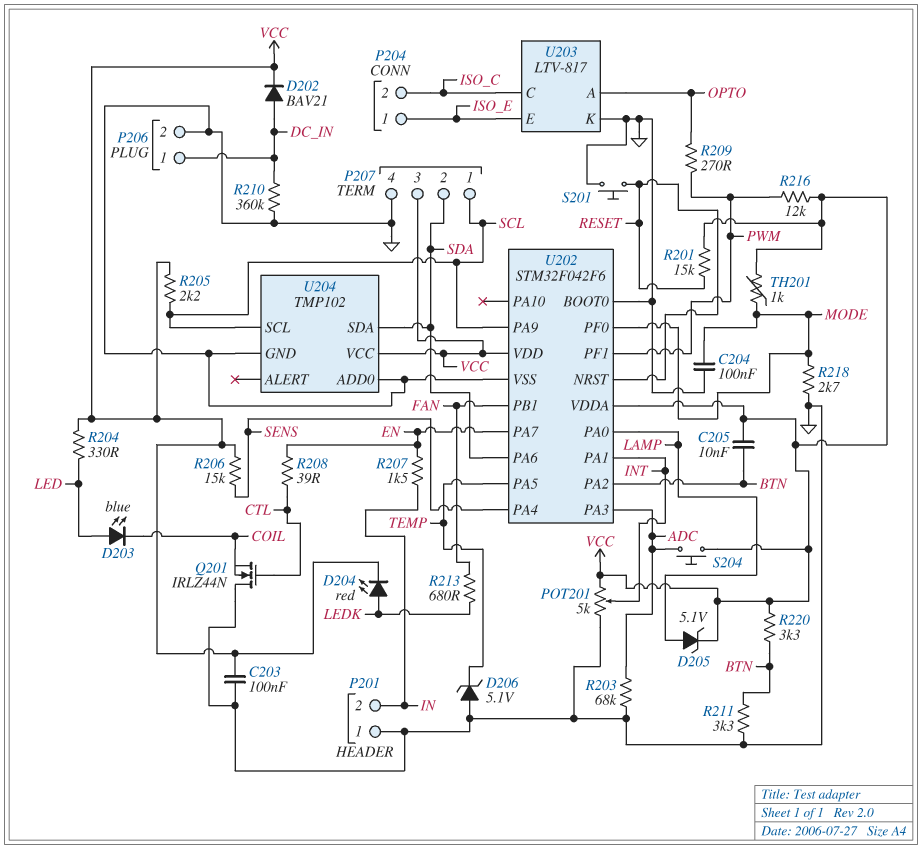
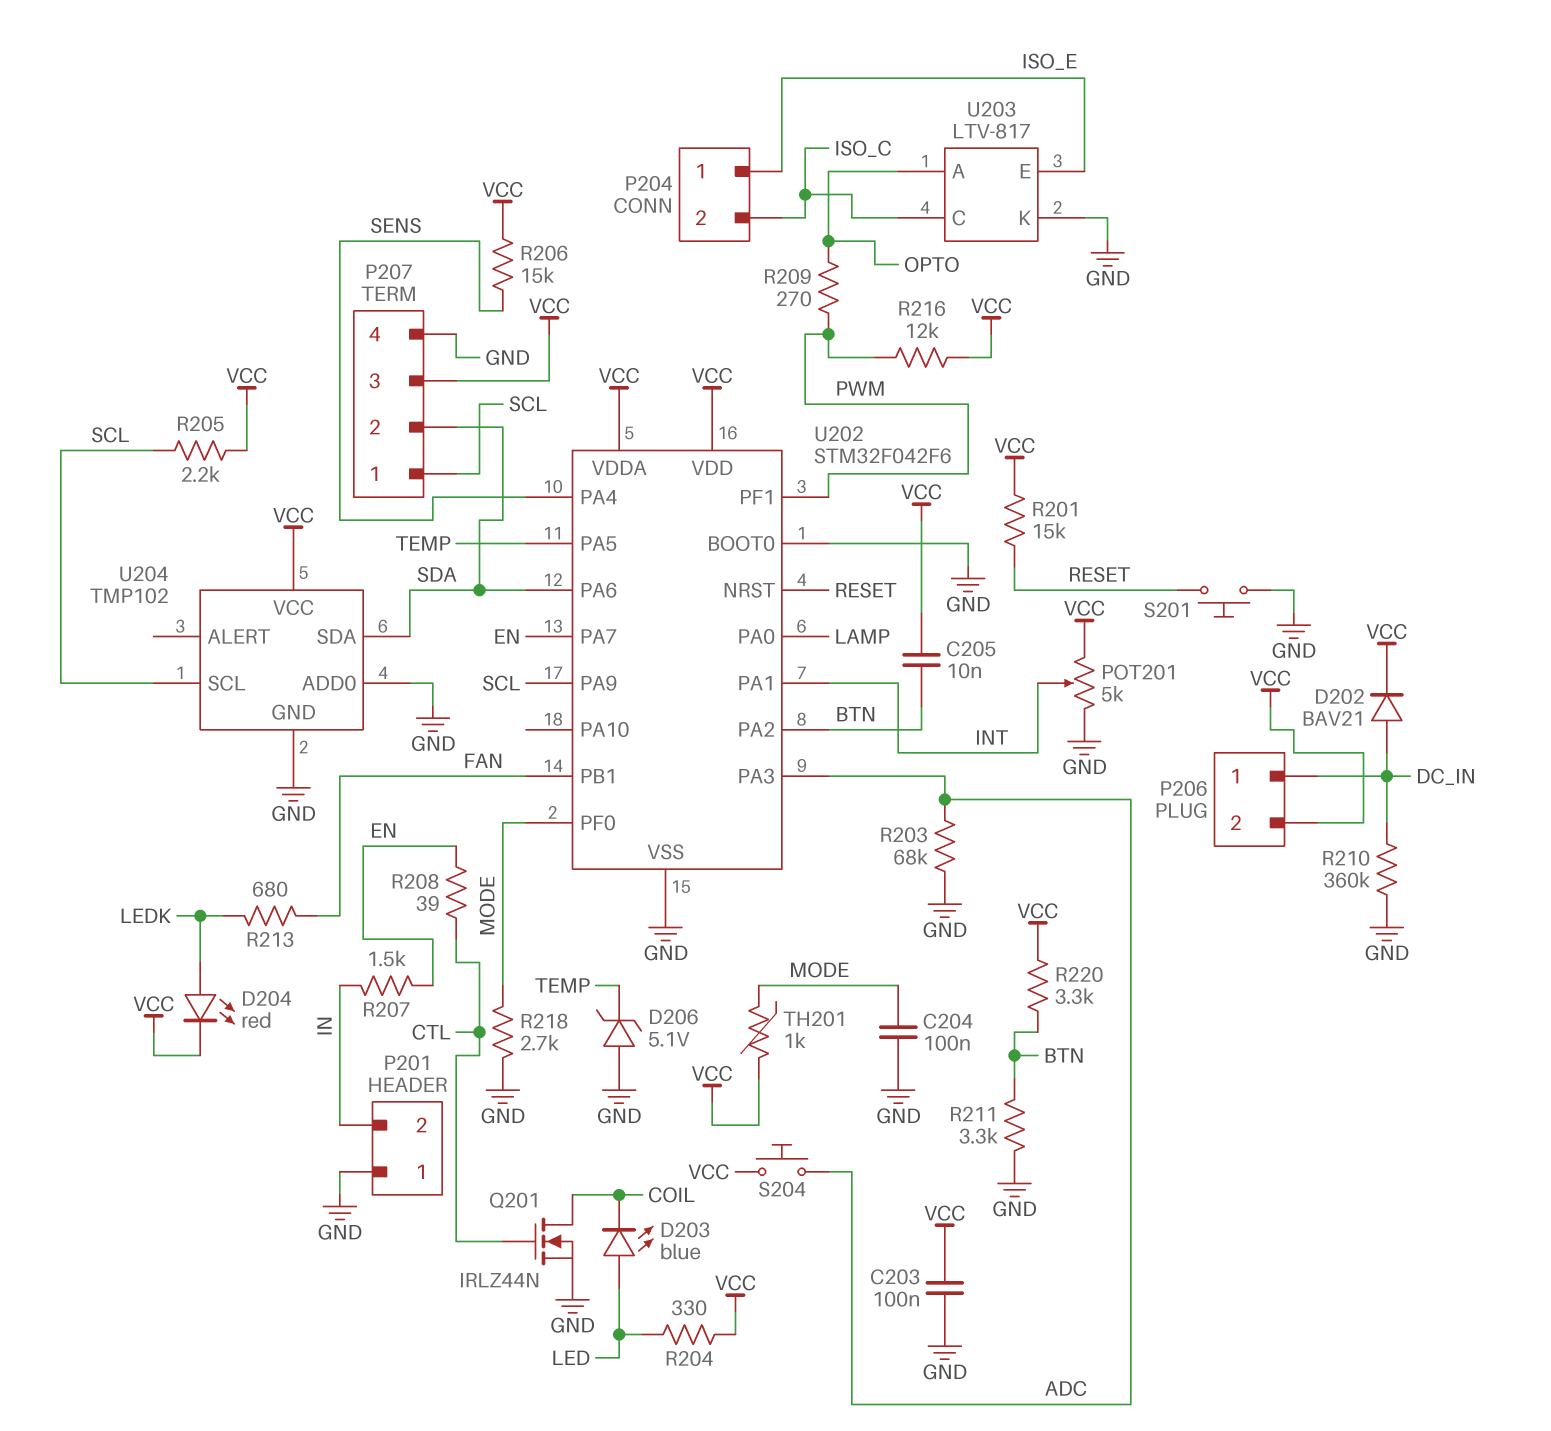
D205: zener 5.1V (A LAMP, K VCC) -> none
P206 pin 2: GND -> VCC
Q201: NMOS IRLZ44N (G CTL, D GND, S COIL) -> NMOS IRLZ44N (G CTL, D COIL, S GND)

